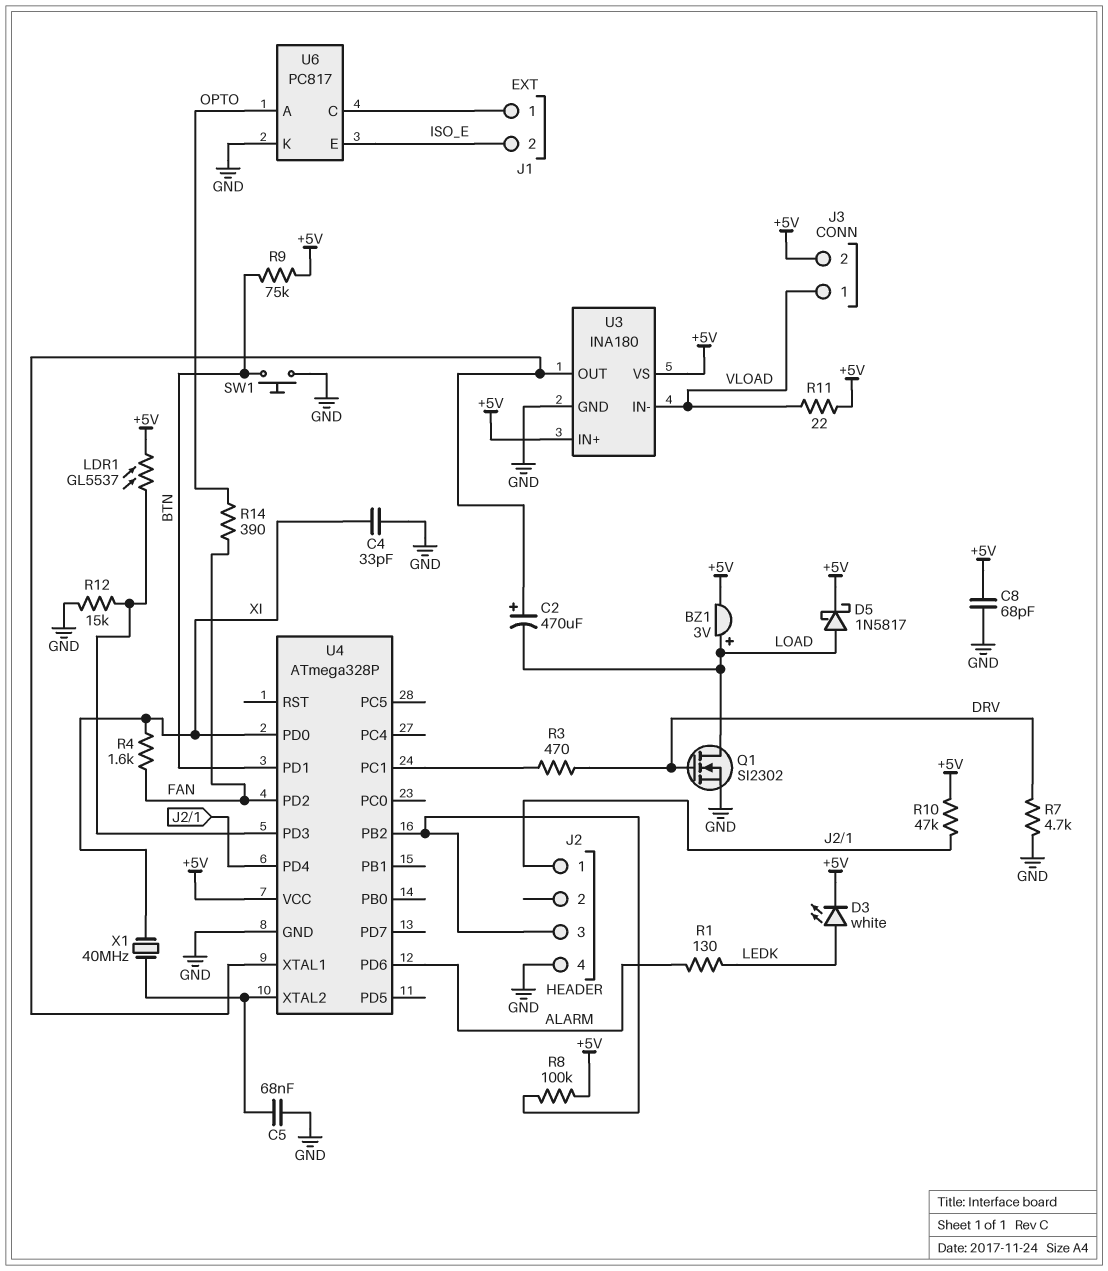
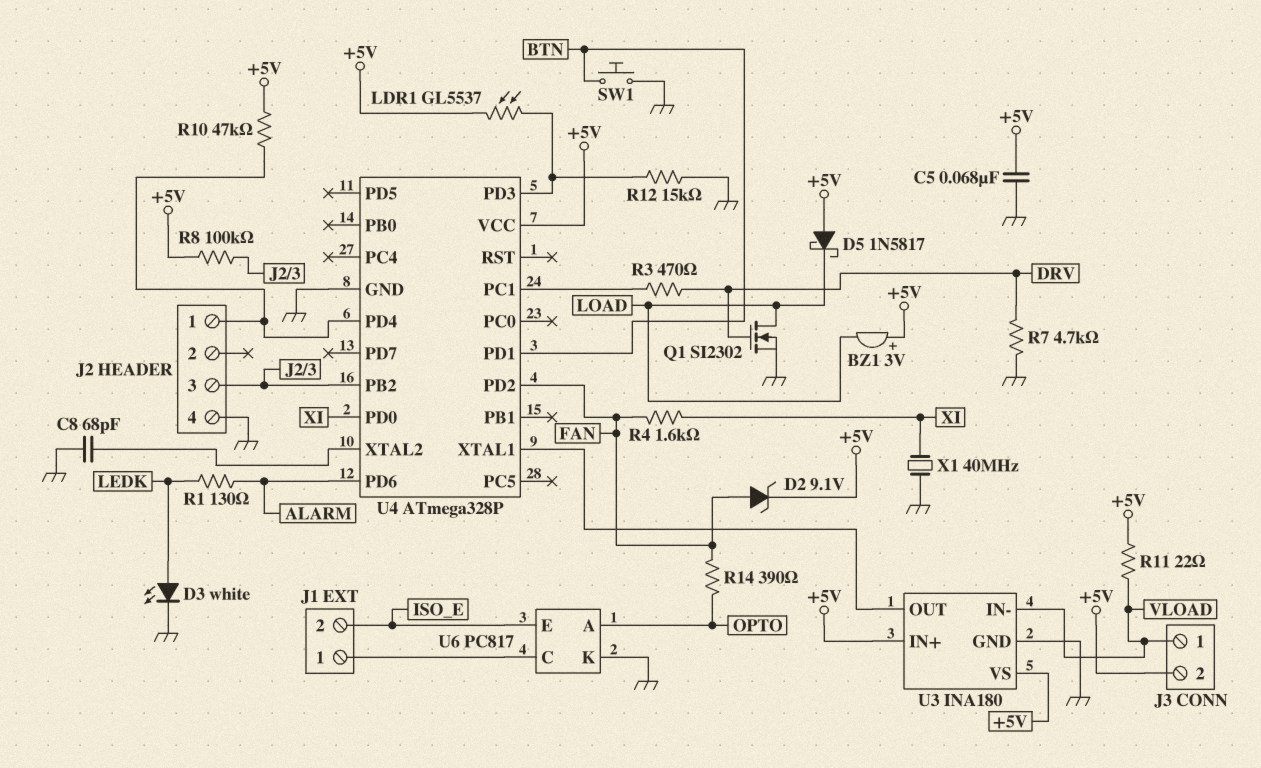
BZ1: buzzer 3V (plus LOAD, minus +5V) -> buzzer 3V (plus +5V, minus LOAD)
C2: 470uF (plus U3/OUT, minus LOAD) -> none
C4: 33pF (GND, XI) -> none
C5: 68nF (GND, U4/XTAL2) -> 68nF (+5V, GND)
C8: 68pF (+5V, GND) -> 68pF (GND, U4/XTAL2)
D2: none -> zener 9.1V (A FAN, K +5V)
D3: LED white (A LEDK, K +5V) -> LED white (A LEDK, K GND)
D5: schottky 1N5817 (A LOAD, K +5V) -> schottky 1N5817 (A +5V, K LOAD)
R9: 75k (+5V, BTN) -> none
X1: 40MHz (U4/XTAL2, XI) -> 40MHz (GND, XI)

